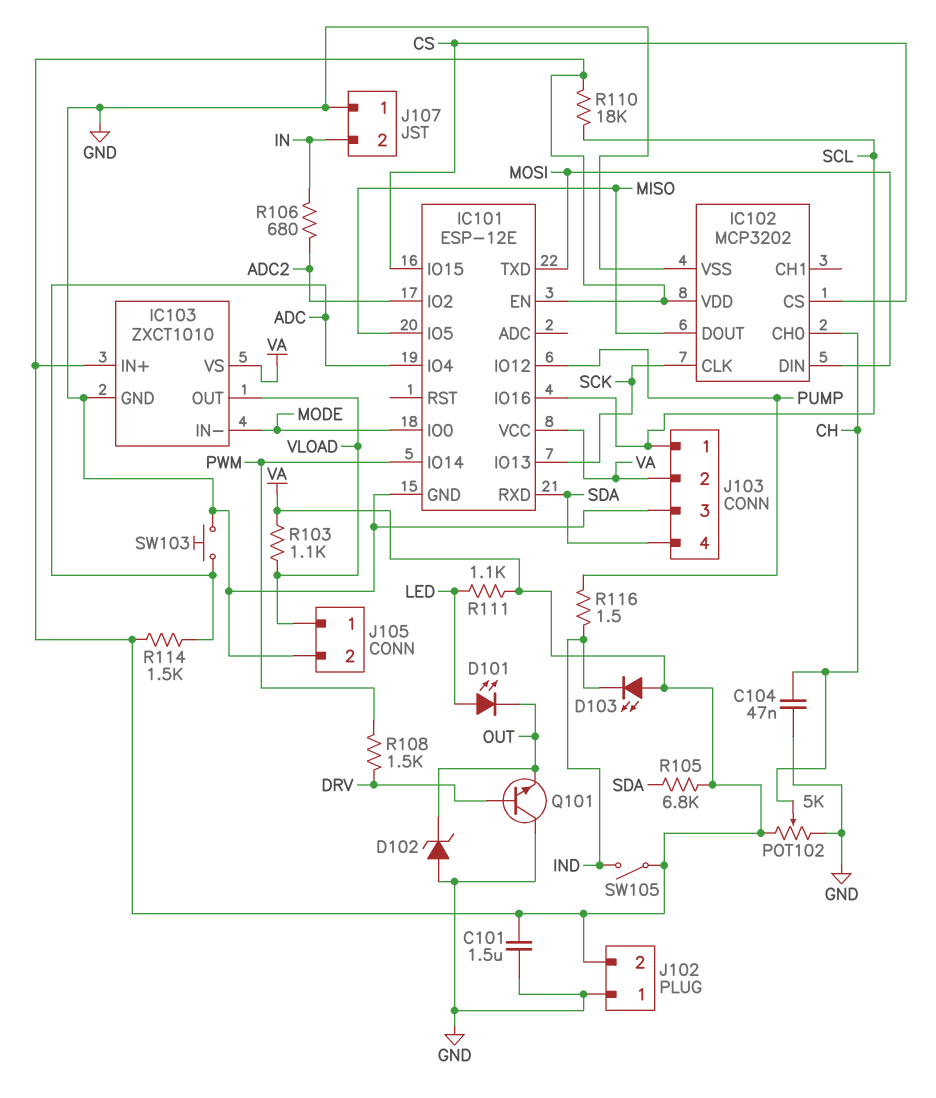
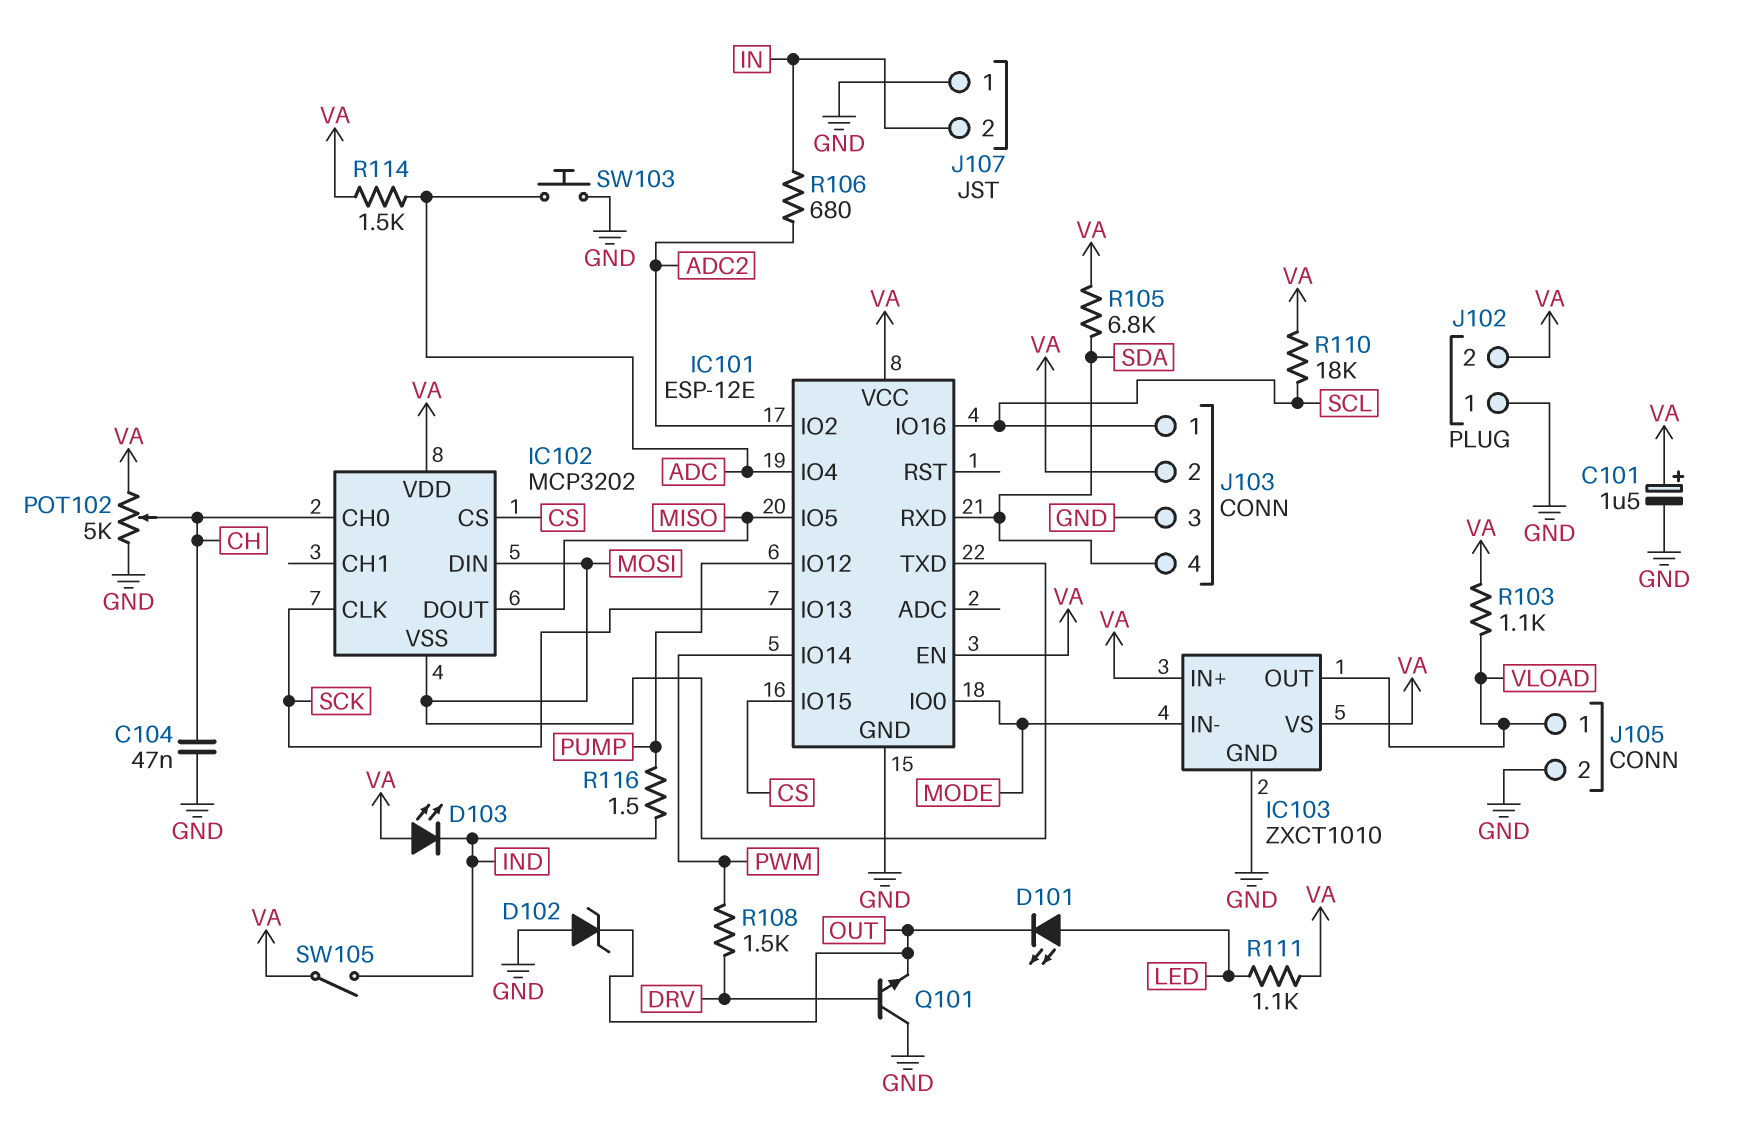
C101: 1.5uF (GND, VA) -> 1.5uF (plus VA, minus GND)
IC102 pin VSS: GND -> MOSI

